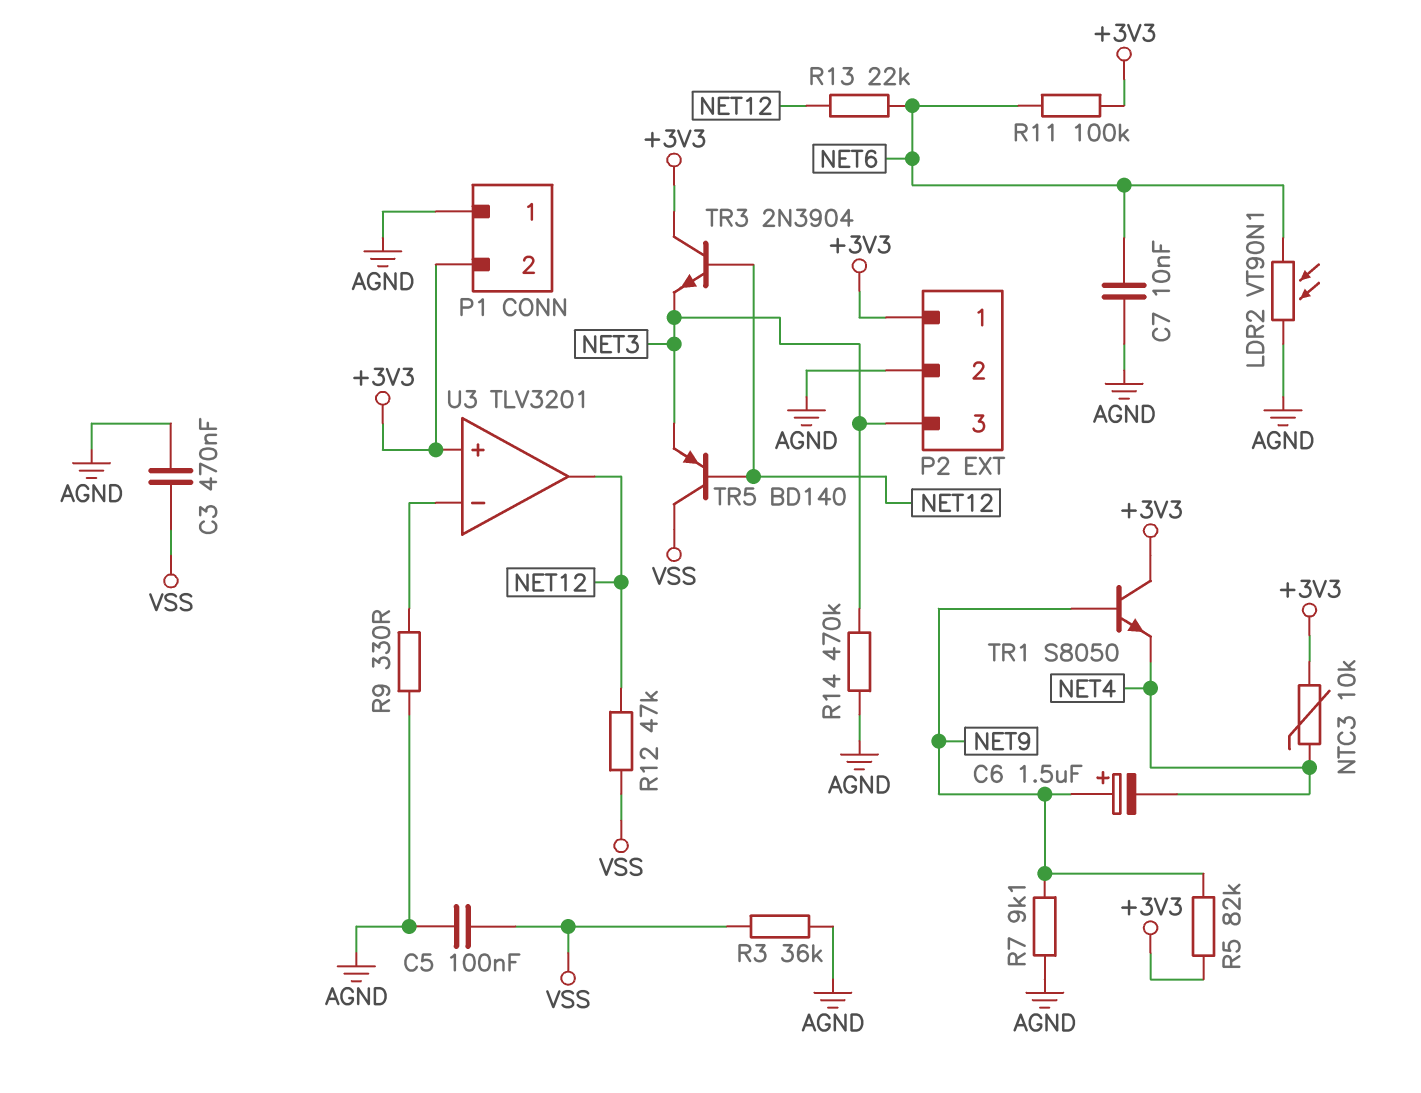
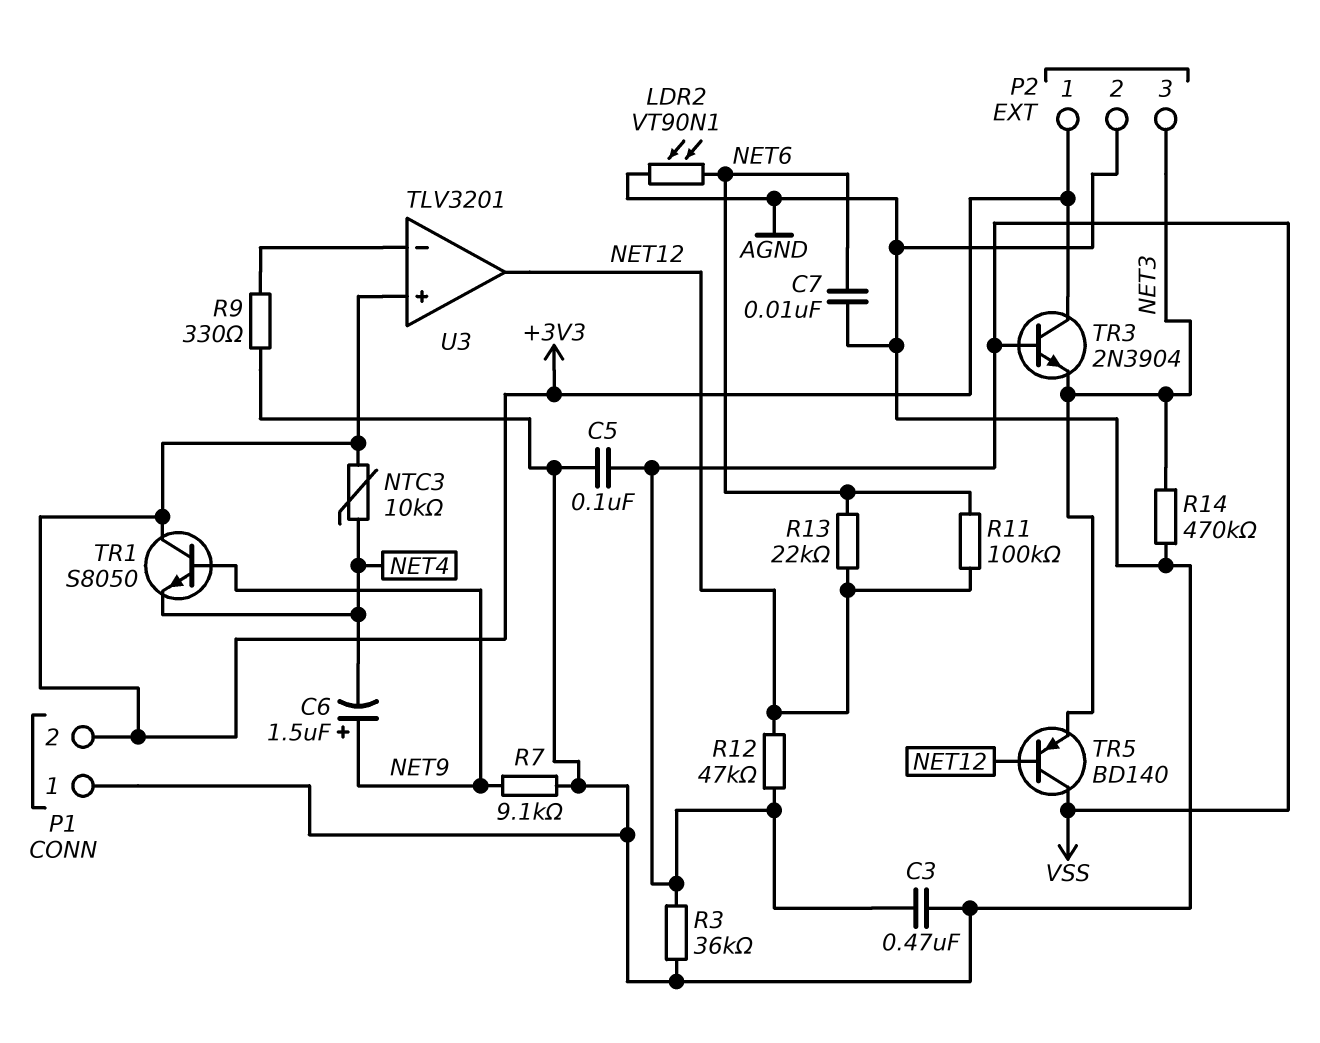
R5: 82k (+3V3, NET9) -> none
R11: 100k (+3V3, NET6) -> 100k (NET6, NET12)
TR3: NPN 2N3904 (B NET12, C +3V3, E NET3) -> NPN 2N3904 (B VSS, C +3V3, E NET3)

